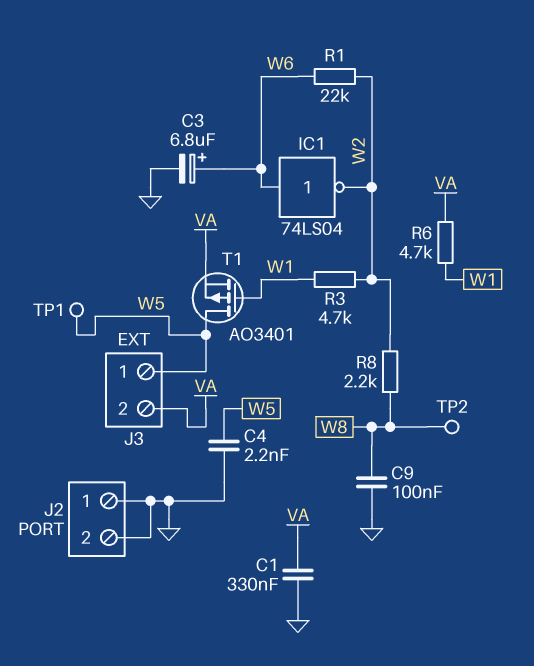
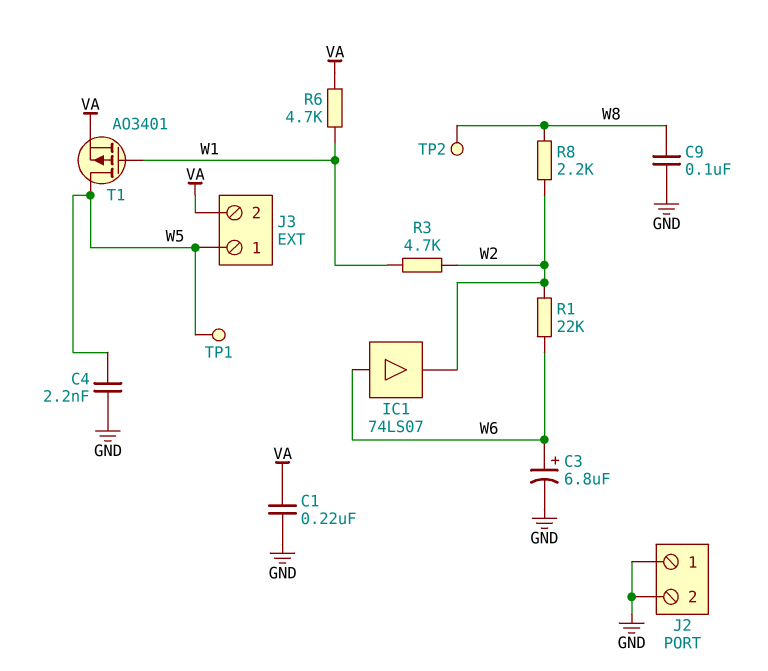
C1: 330nF (GND, VA) -> 220nF (GND, VA)
IC1: NOT 74LS04 (in W6, out W2) -> buffer 74LS07 (in W6, out W2)

